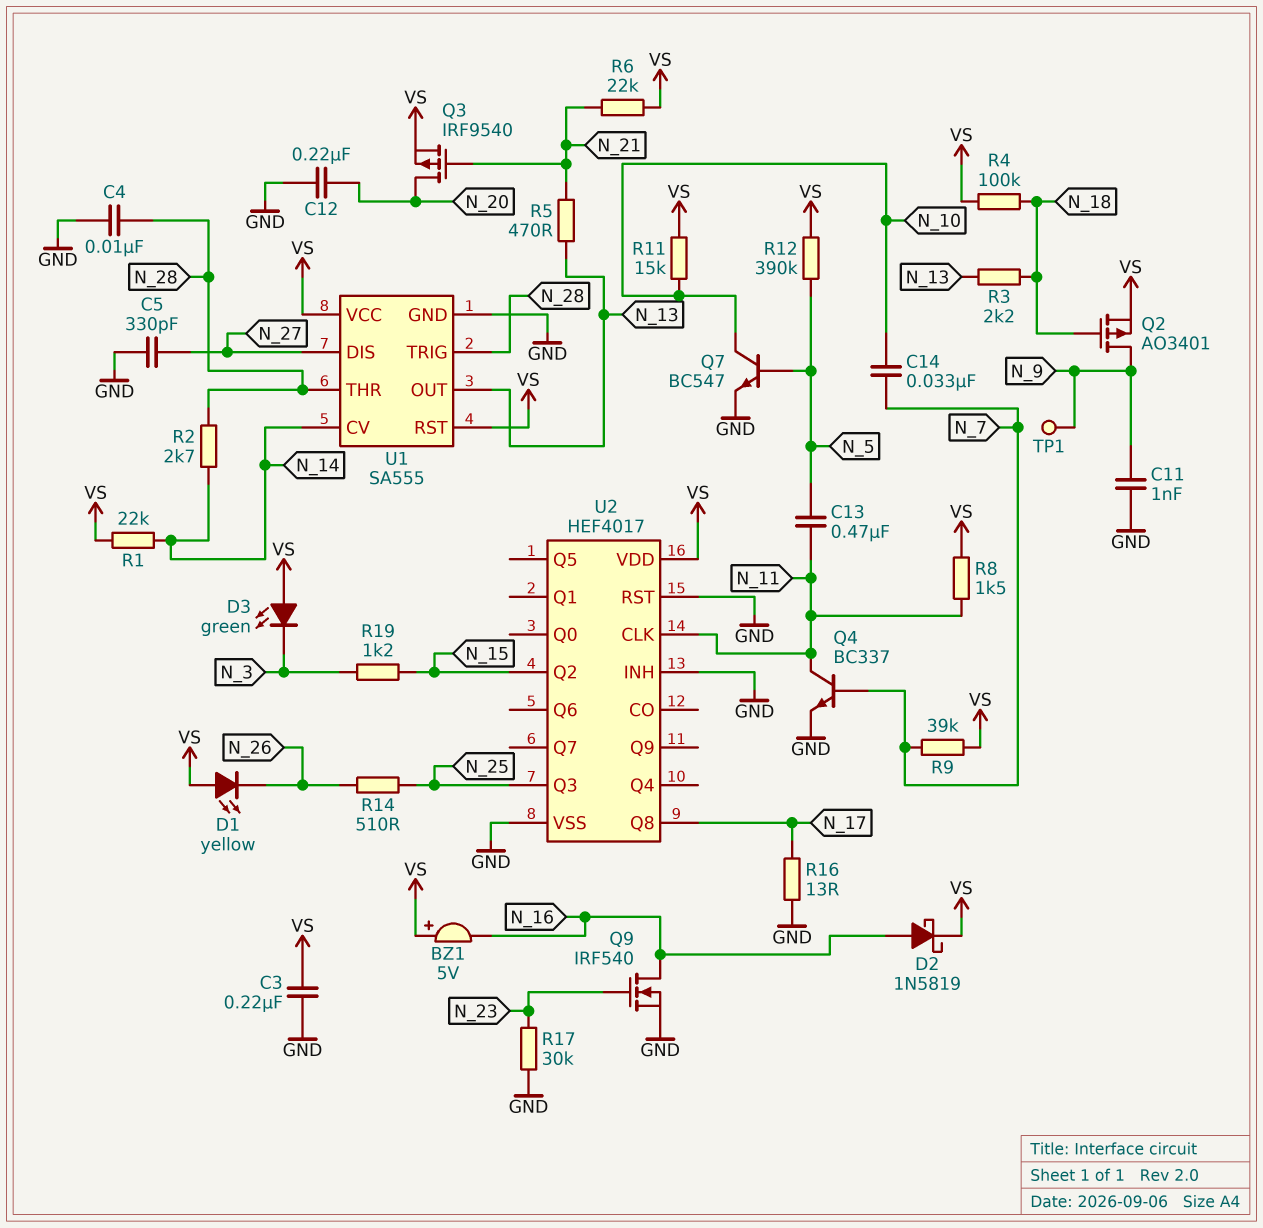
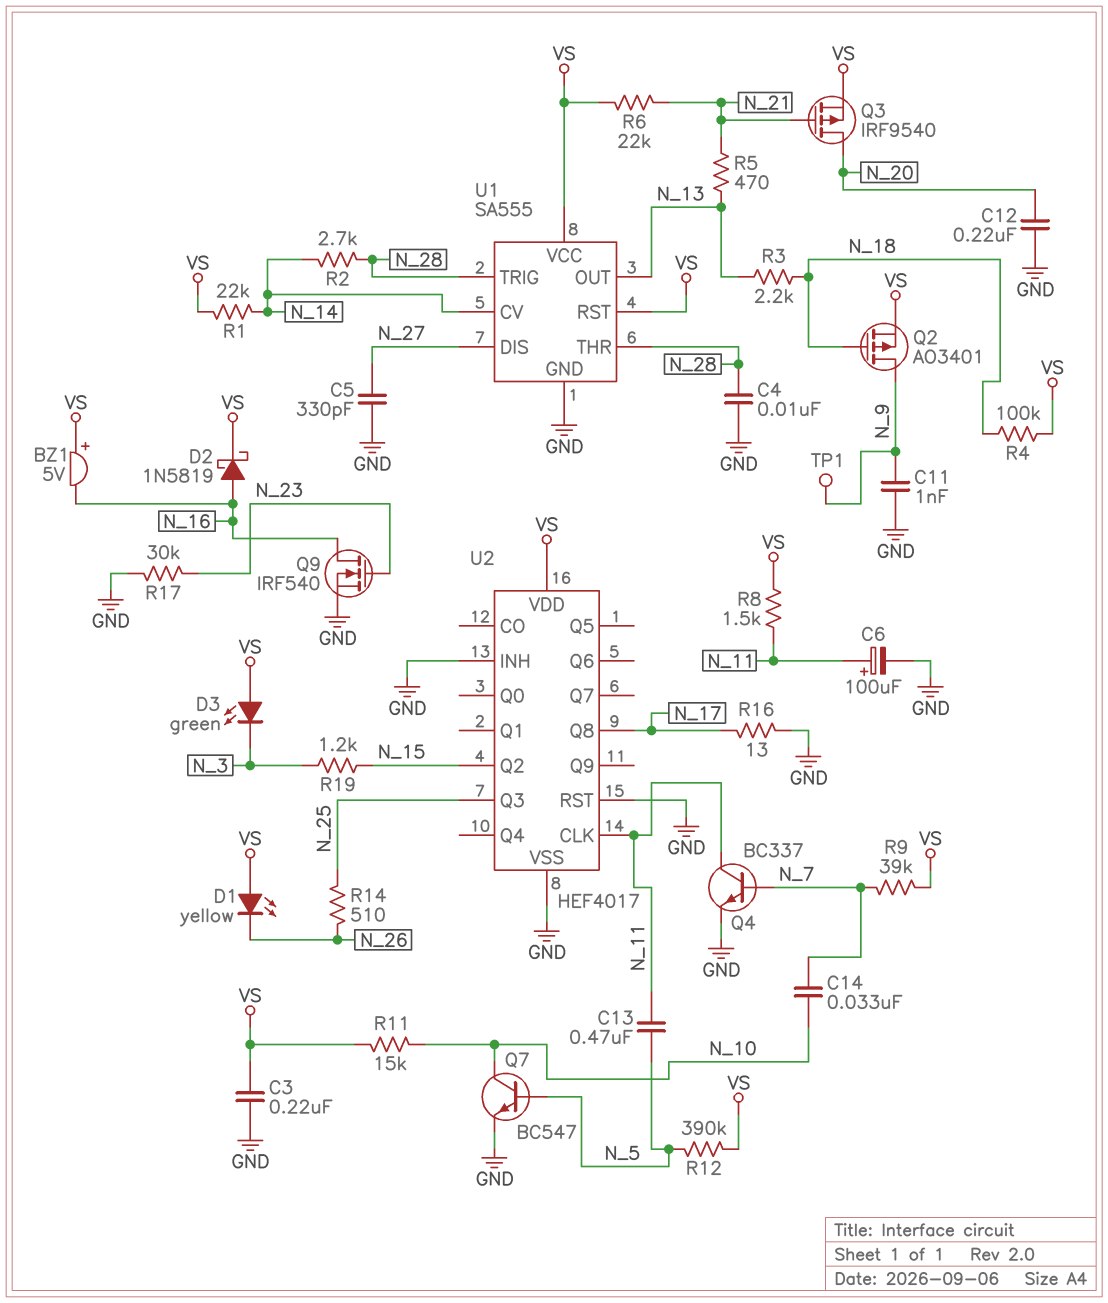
C6: none -> 100uF (plus N_11, minus GND)

